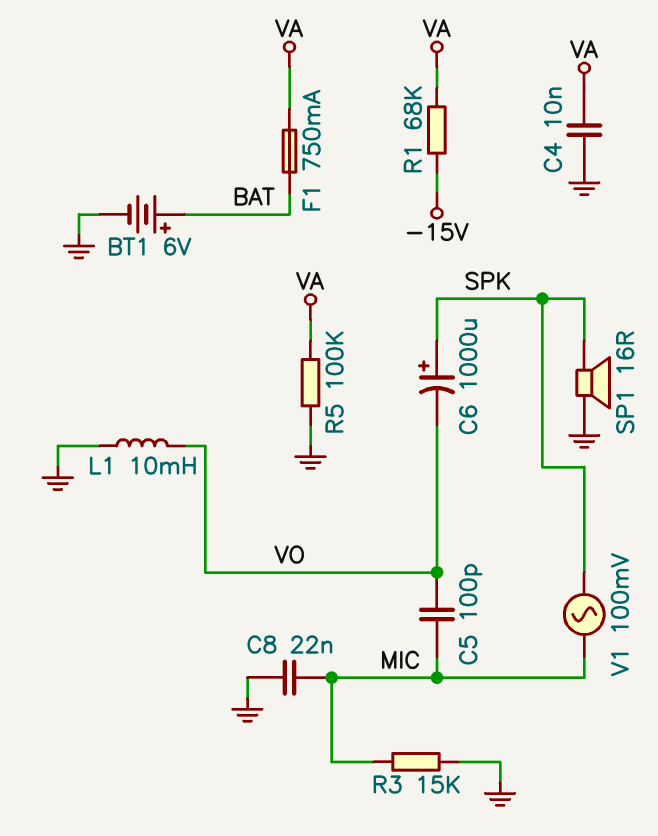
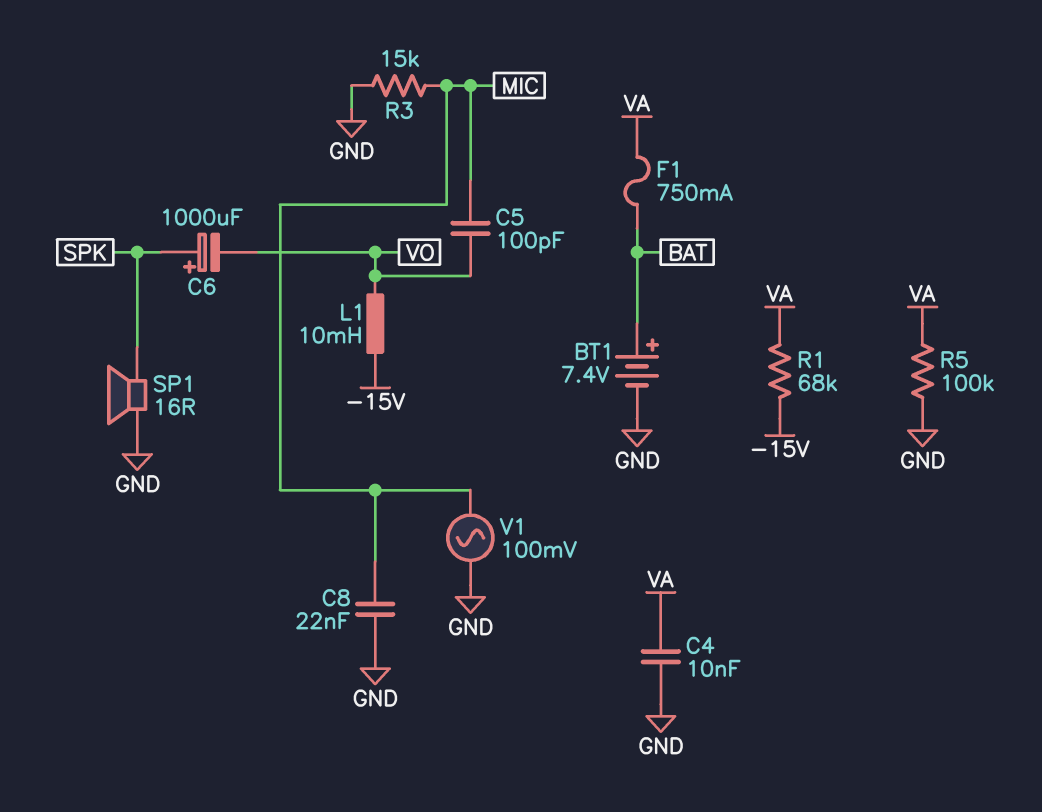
BT1: 6V (plus BAT, minus GND) -> 7.4V (plus BAT, minus GND)
L1: 10mH (GND, VO) -> 10mH (-15V, VO)
V1: AC 100mV (MIC, SPK) -> AC 100mV (GND, MIC)

